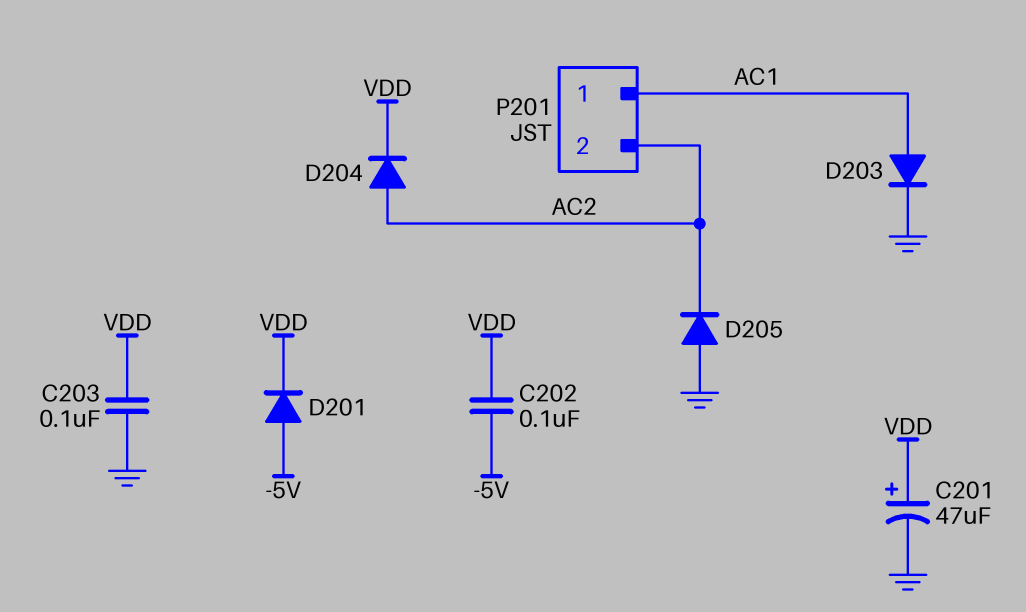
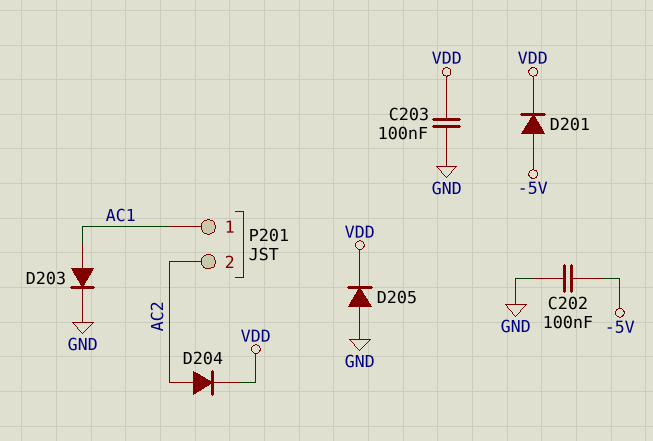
C201: 47uF (plus VDD, minus GND) -> none
C202: 100nF (-5V, VDD) -> 100nF (-5V, GND)
D205: diode (A GND, K AC2) -> diode (A GND, K VDD)

